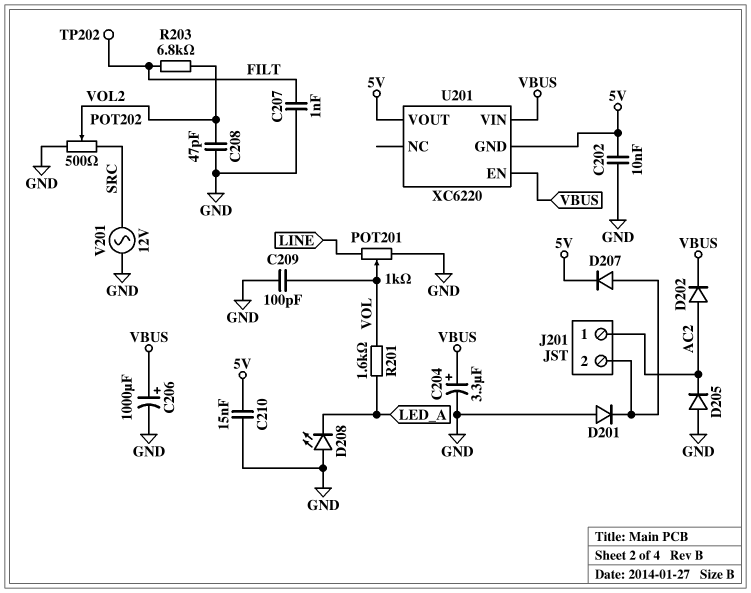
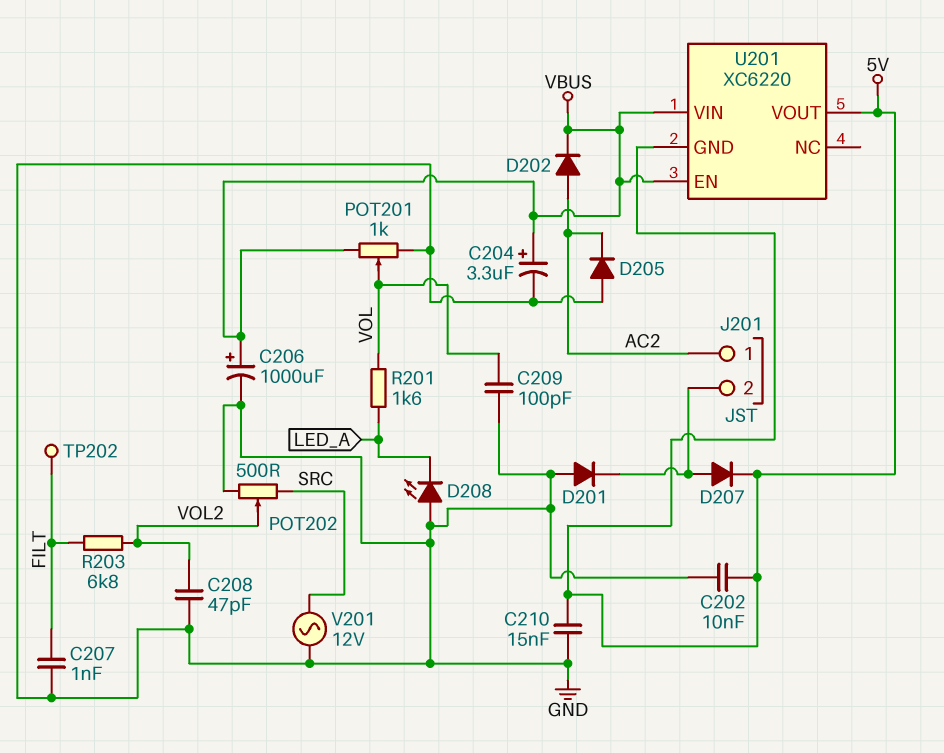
POT201: 1k (GND, LINE, wiper VOL) -> 1k (GND, VBUS, wiper VOL)

